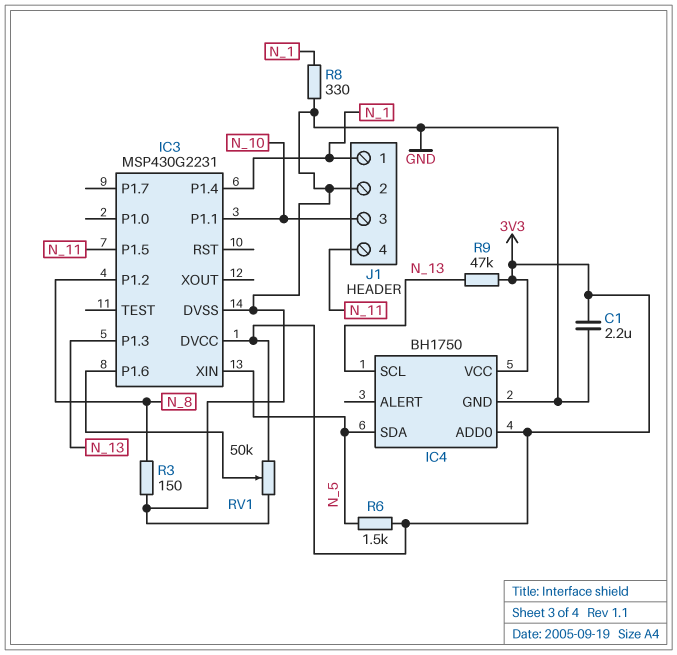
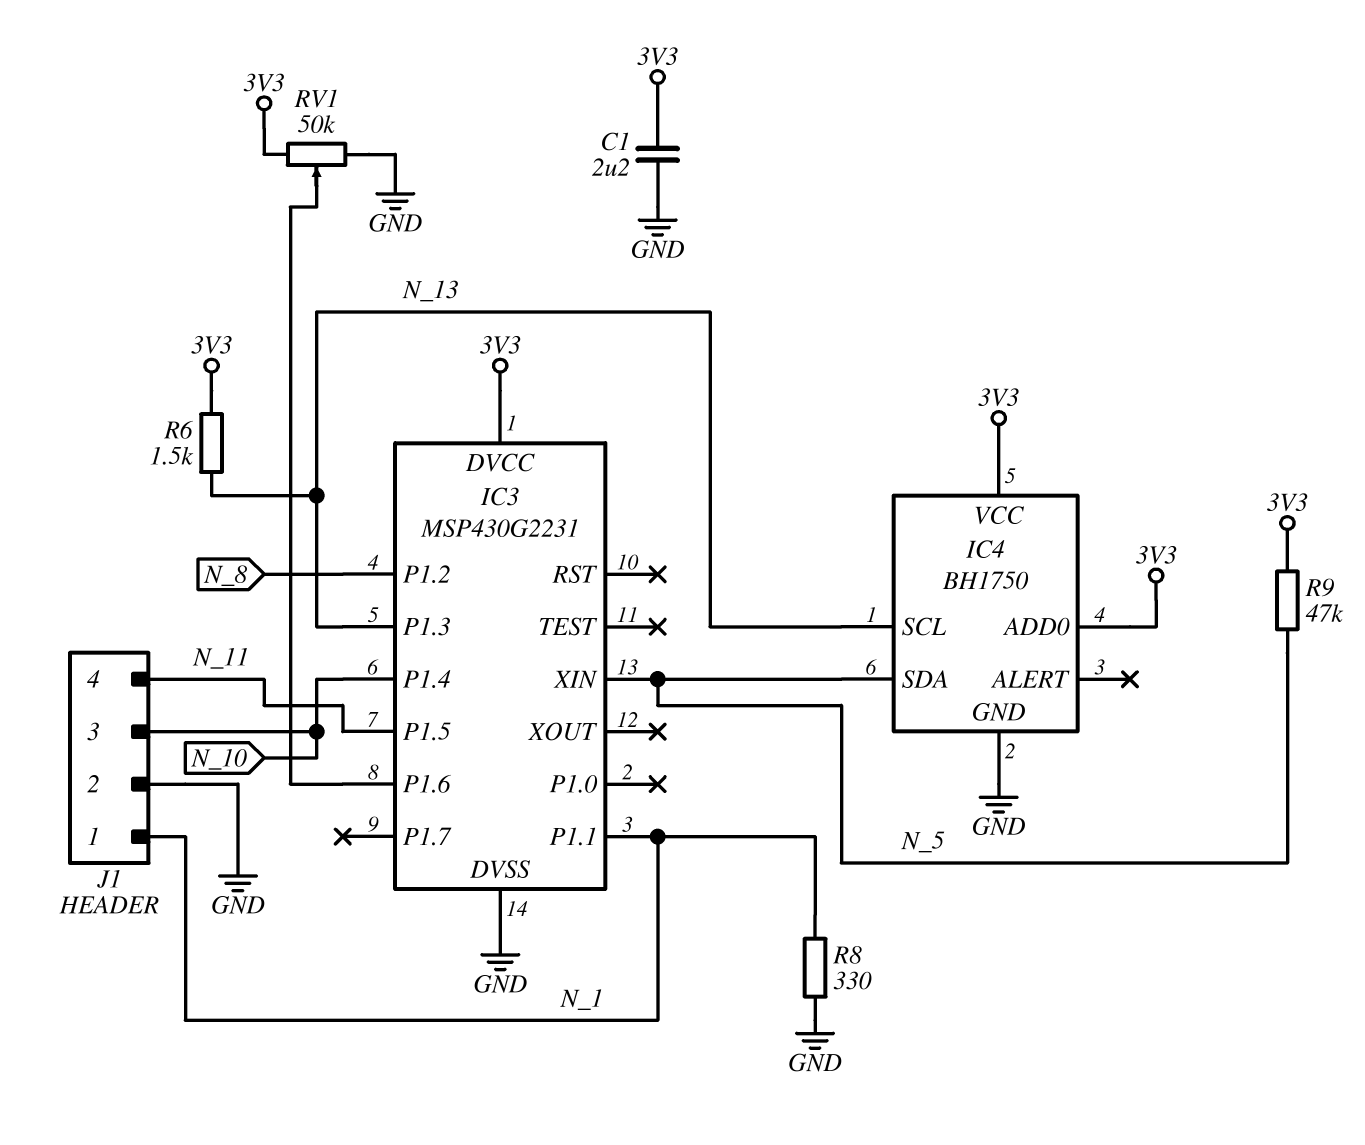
IC3 pin P1.1: N_10 -> N_1
IC3 pin P1.4: N_1 -> N_10
R3: 150 (GND, N_8) -> none
R6: 1.5k (3V3, N_5) -> 1.5k (3V3, N_13)
R9: 47k (3V3, N_13) -> 47k (3V3, N_5)

